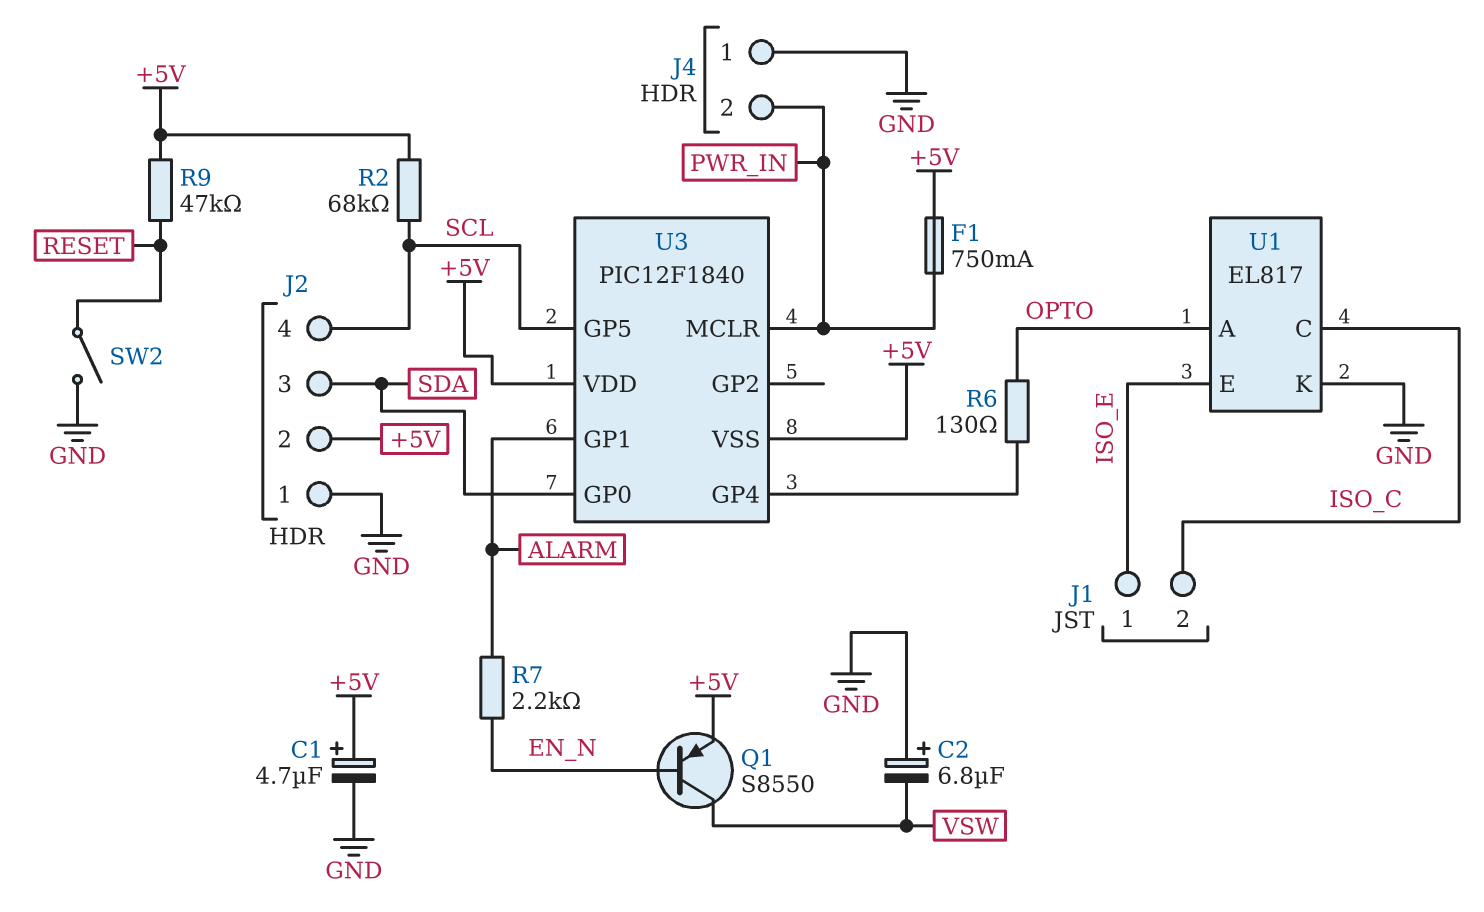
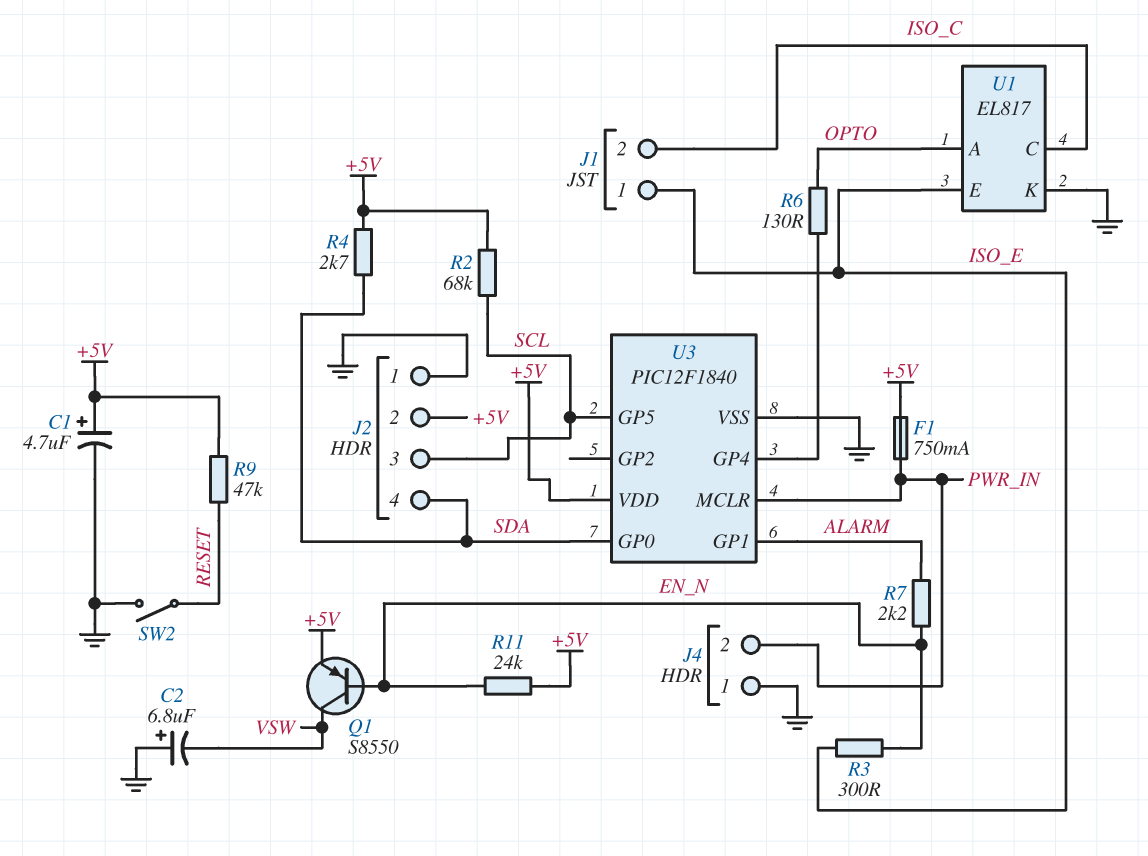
J2 pin 3: SDA -> SCL
J2 pin 4: SCL -> SDA
R3: none -> 300 (EN_N, ISO_E)
R4: none -> 2.7k (+5V, SDA)
R11: none -> 24k (+5V, EN_N)
U3 pin VSS: +5V -> GND

